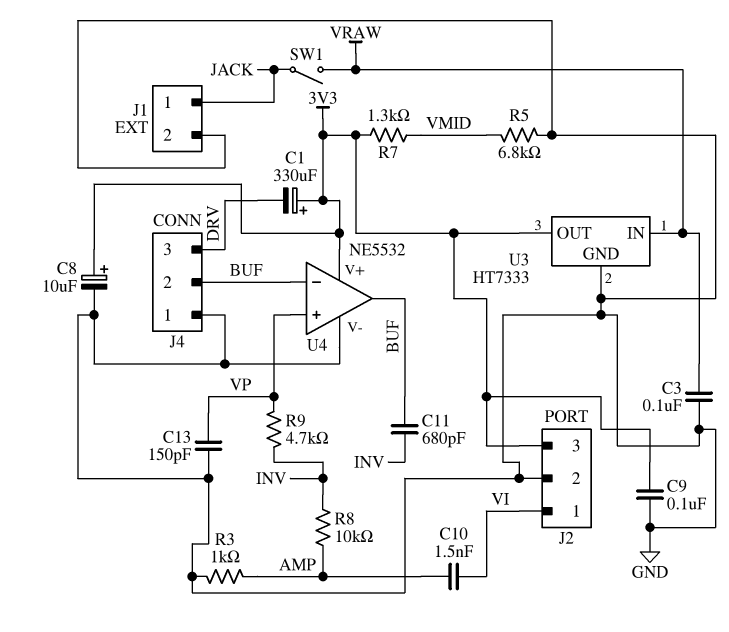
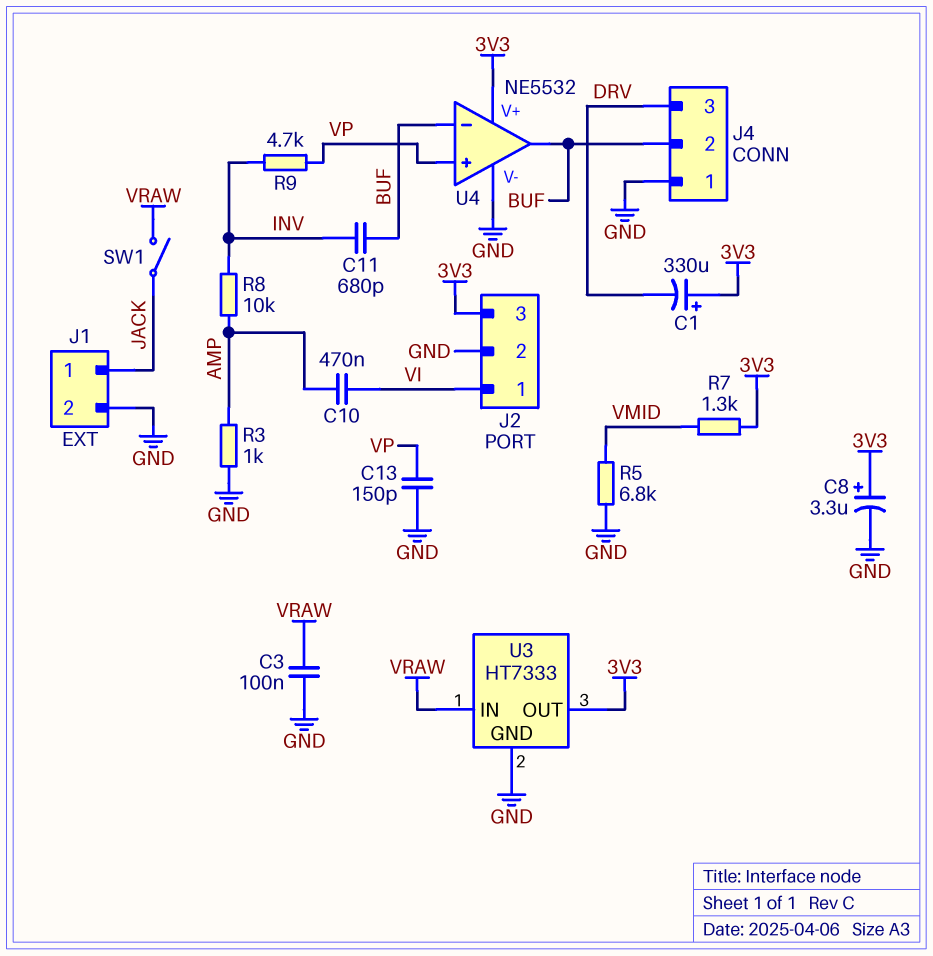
C8: 10uF (plus 3V3, minus GND) -> 3.3uF (plus 3V3, minus GND)
C9: 100nF (3V3, GND) -> none
C10: 1.5nF (AMP, VI) -> 470nF (AMP, VI)

